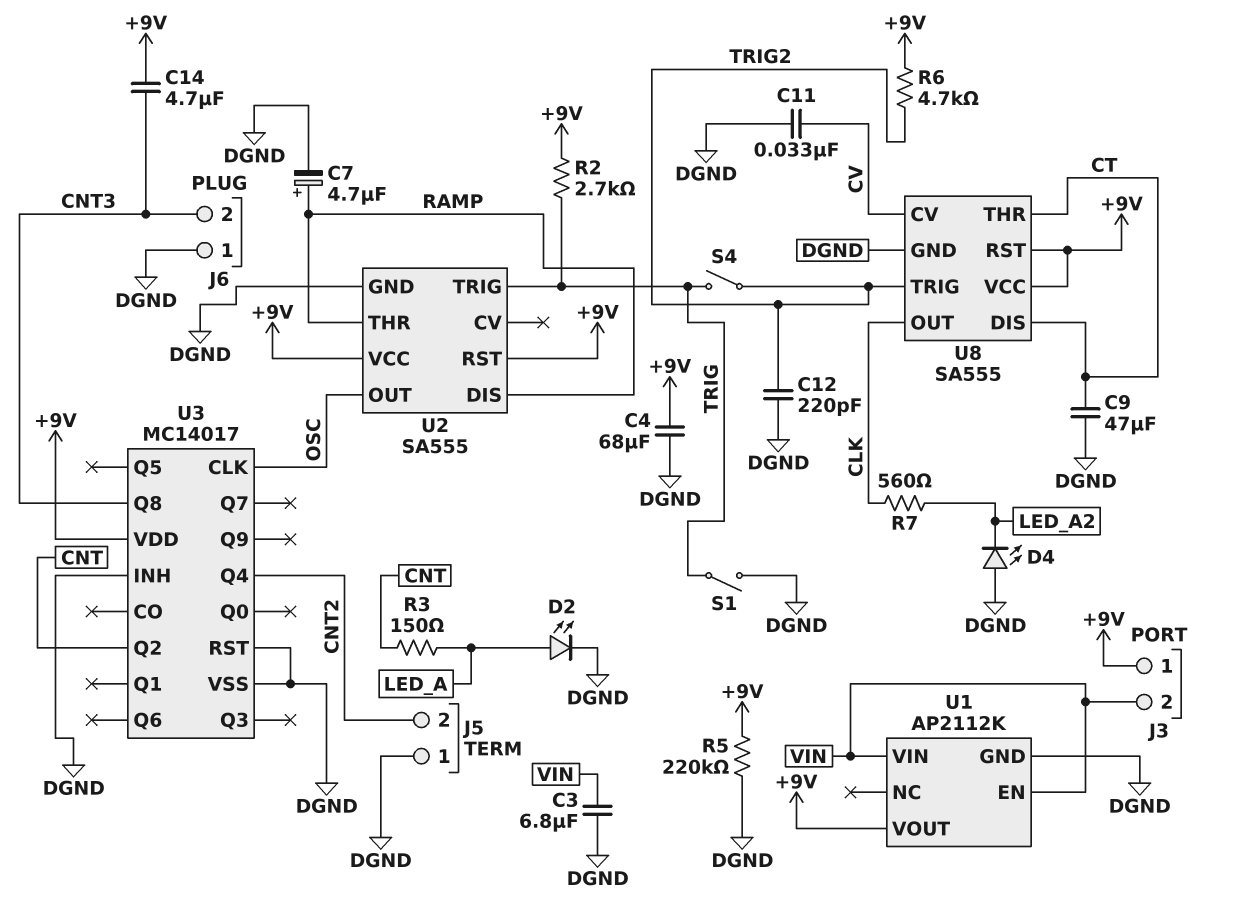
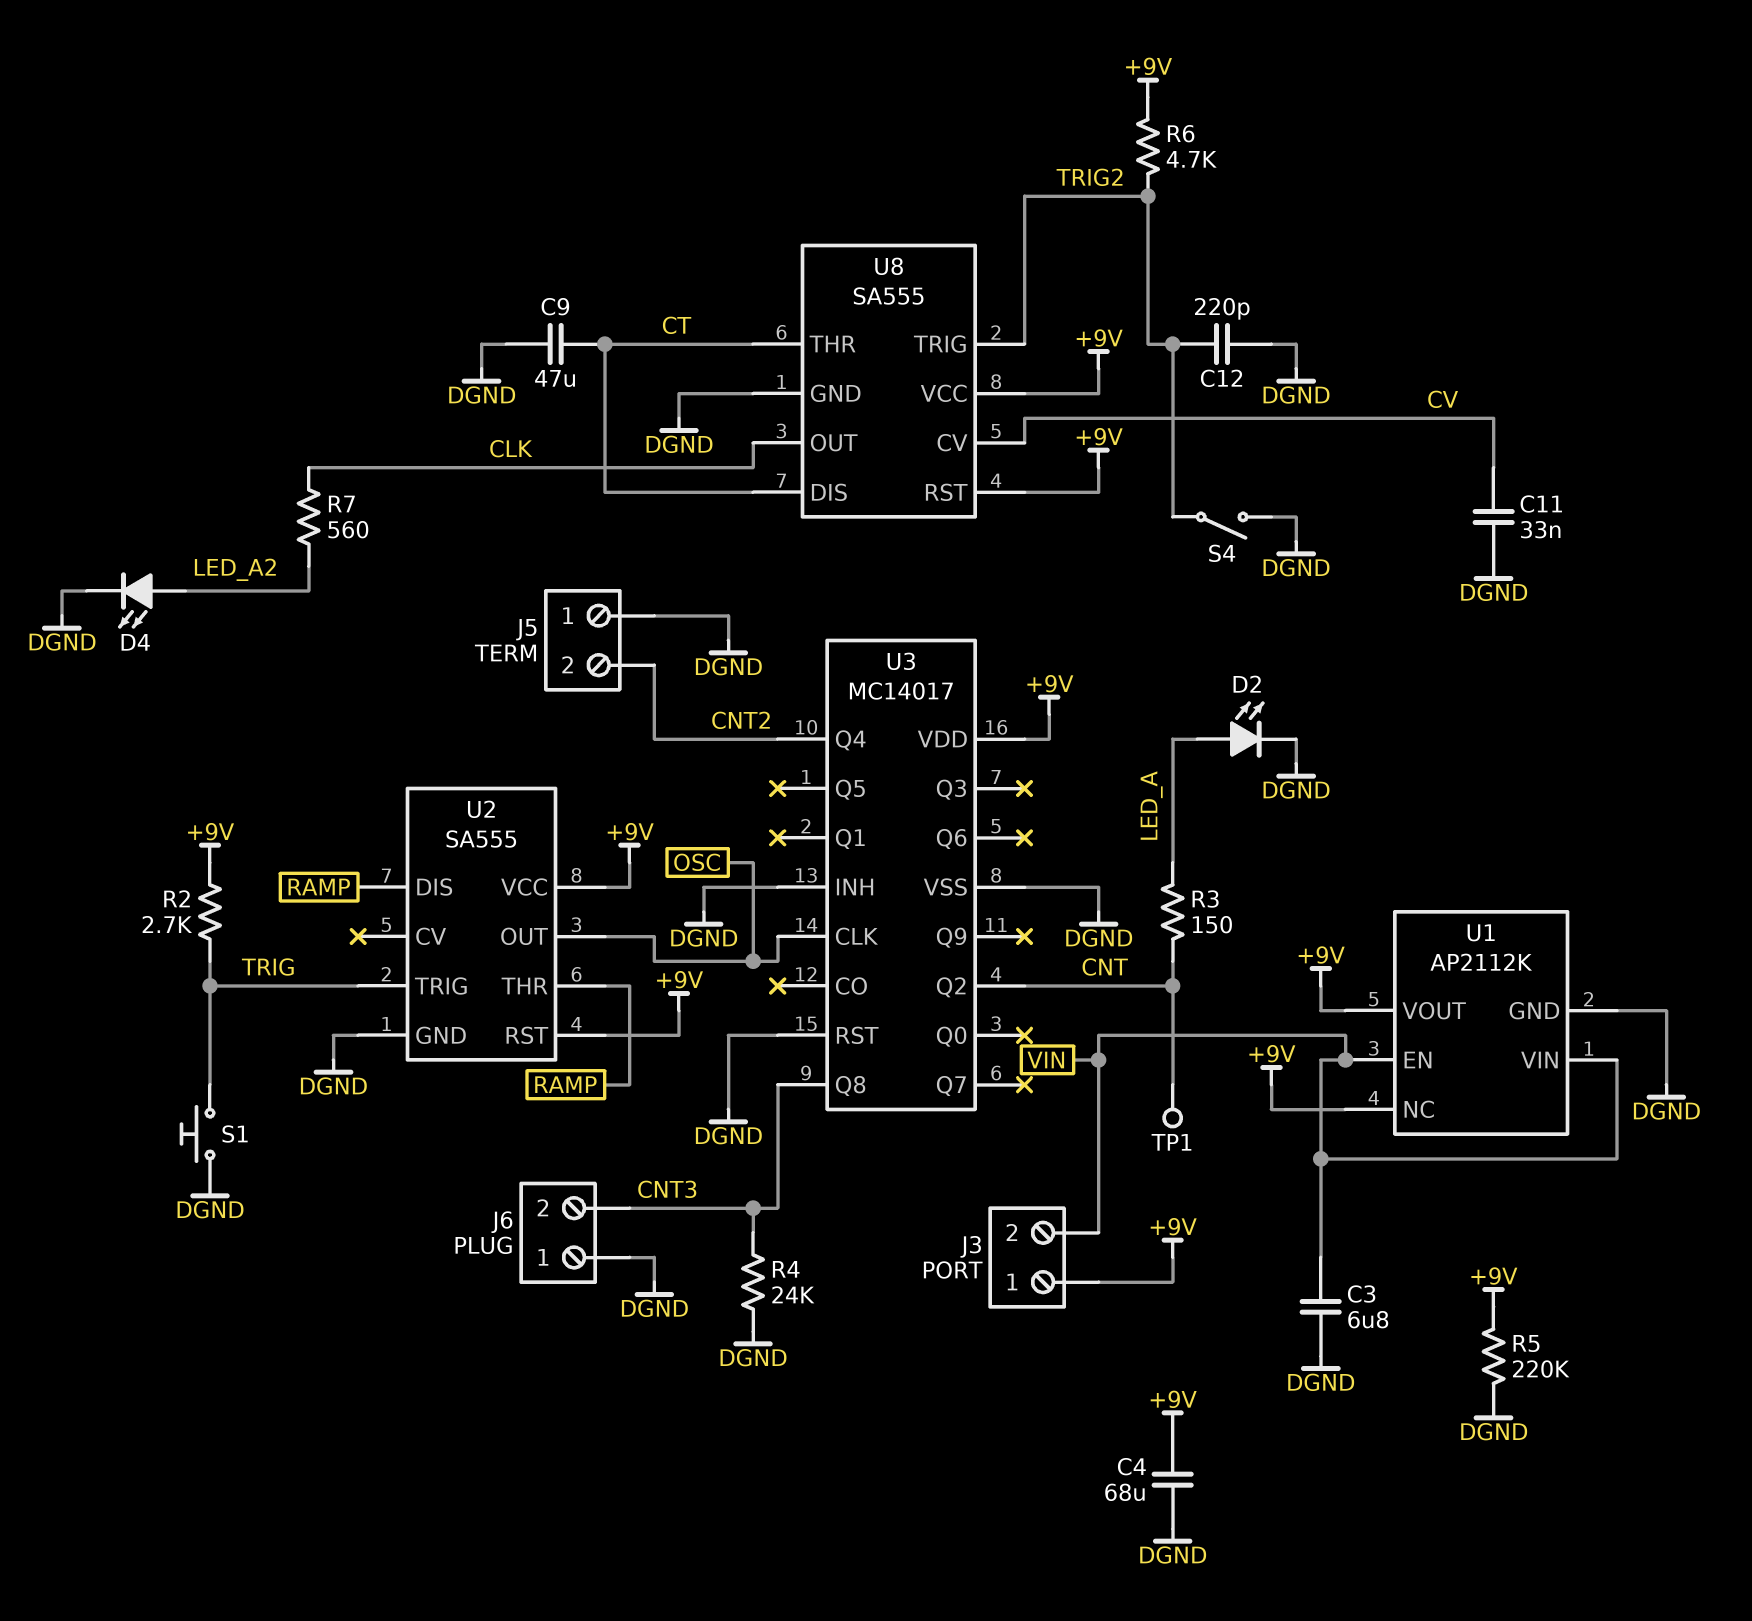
C7: 4.7uF (plus RAMP, minus DGND) -> none
C14: 4.7uF (+9V, CNT3) -> none
D4: LED (A DGND, K LED_A2) -> LED (A LED_A2, K DGND)
R4: none -> 24k (CNT3, DGND)
S1: switch (DGND, TRIG) -> button (DGND, TRIG)
S4: switch (TRIG, TRIG2) -> switch (DGND, TRIG2)
TP1: none -> test point (CNT)
U1 pin NC: none -> +9V

